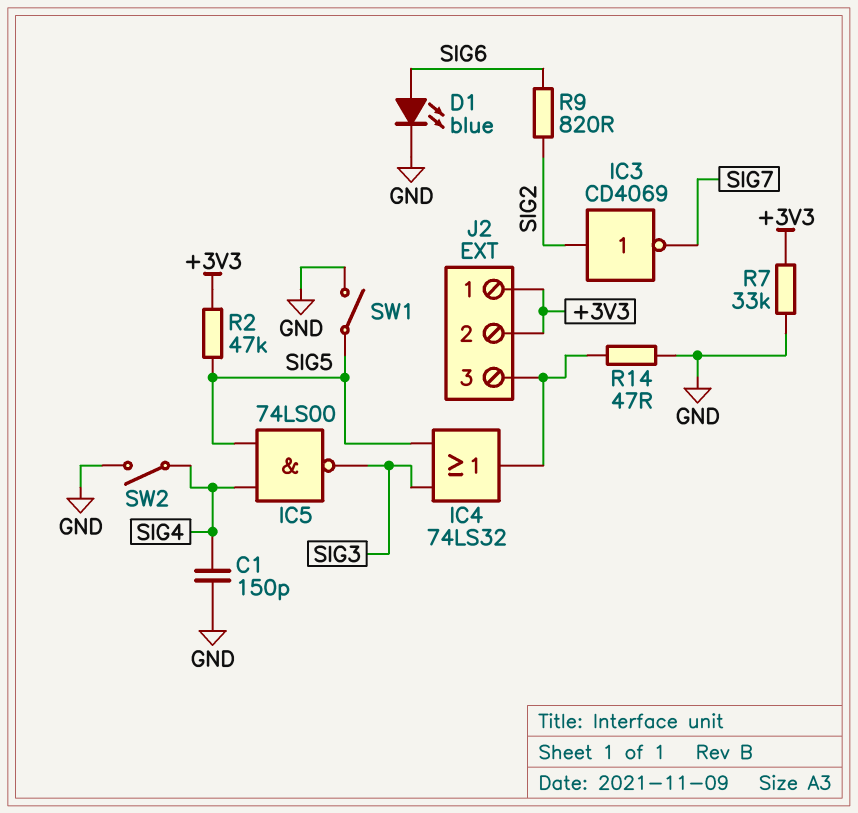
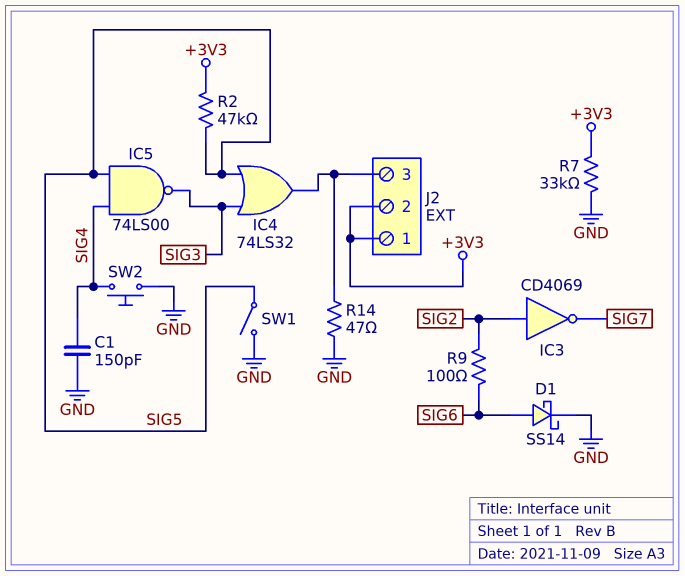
D1: LED blue (A SIG6, K GND) -> schottky SS14 (A SIG6, K GND)
R9: 820 (SIG2, SIG6) -> 100 (SIG2, SIG6)
SW2: switch (GND, SIG4) -> button (GND, SIG4)

